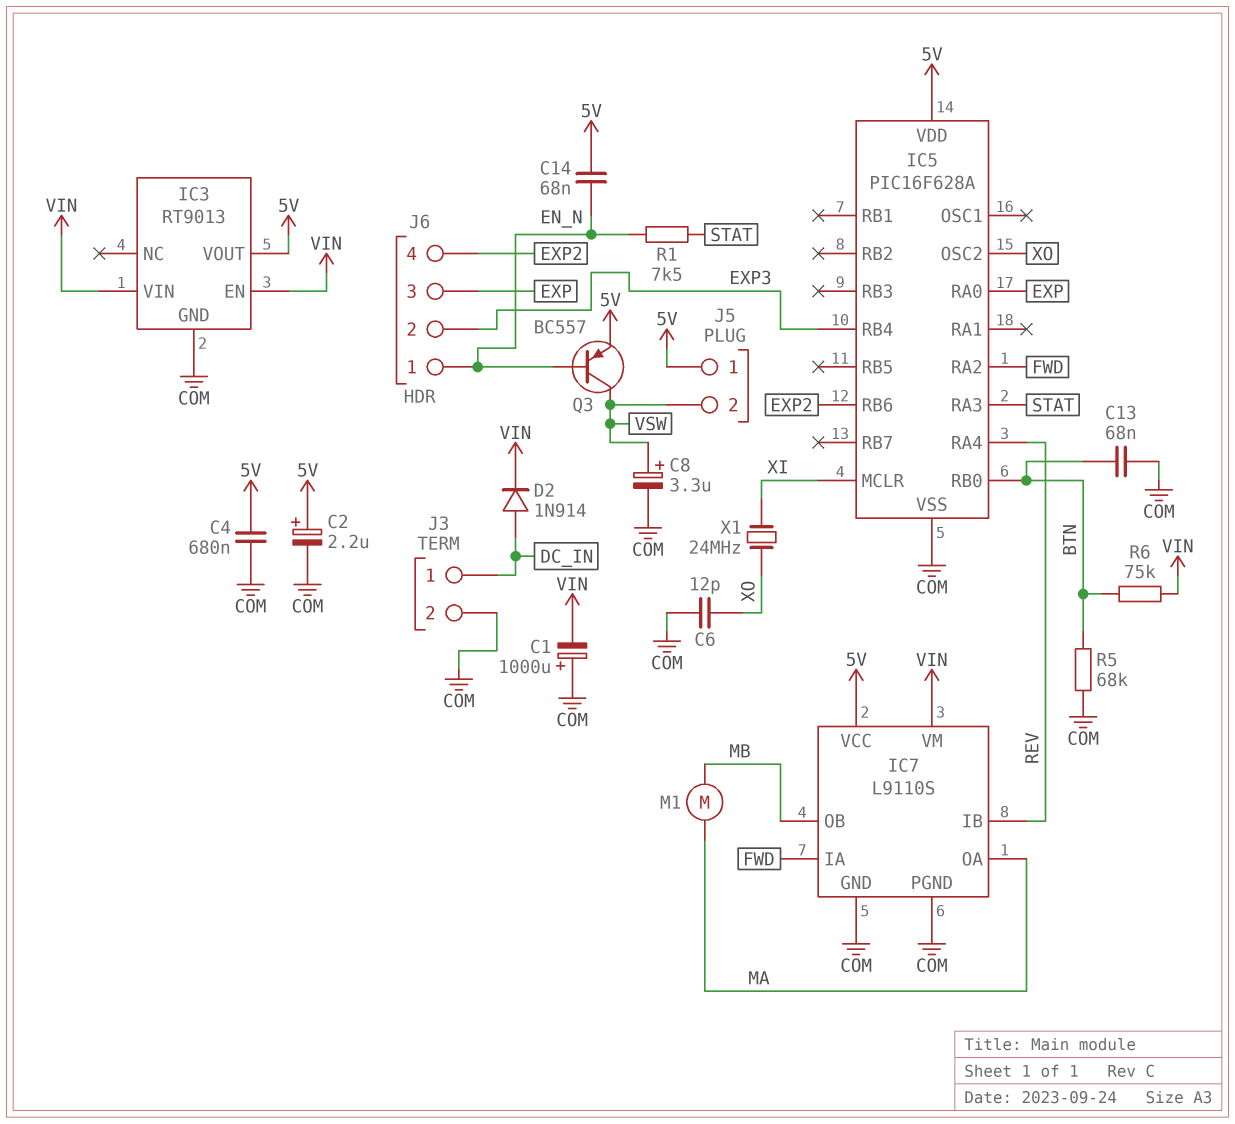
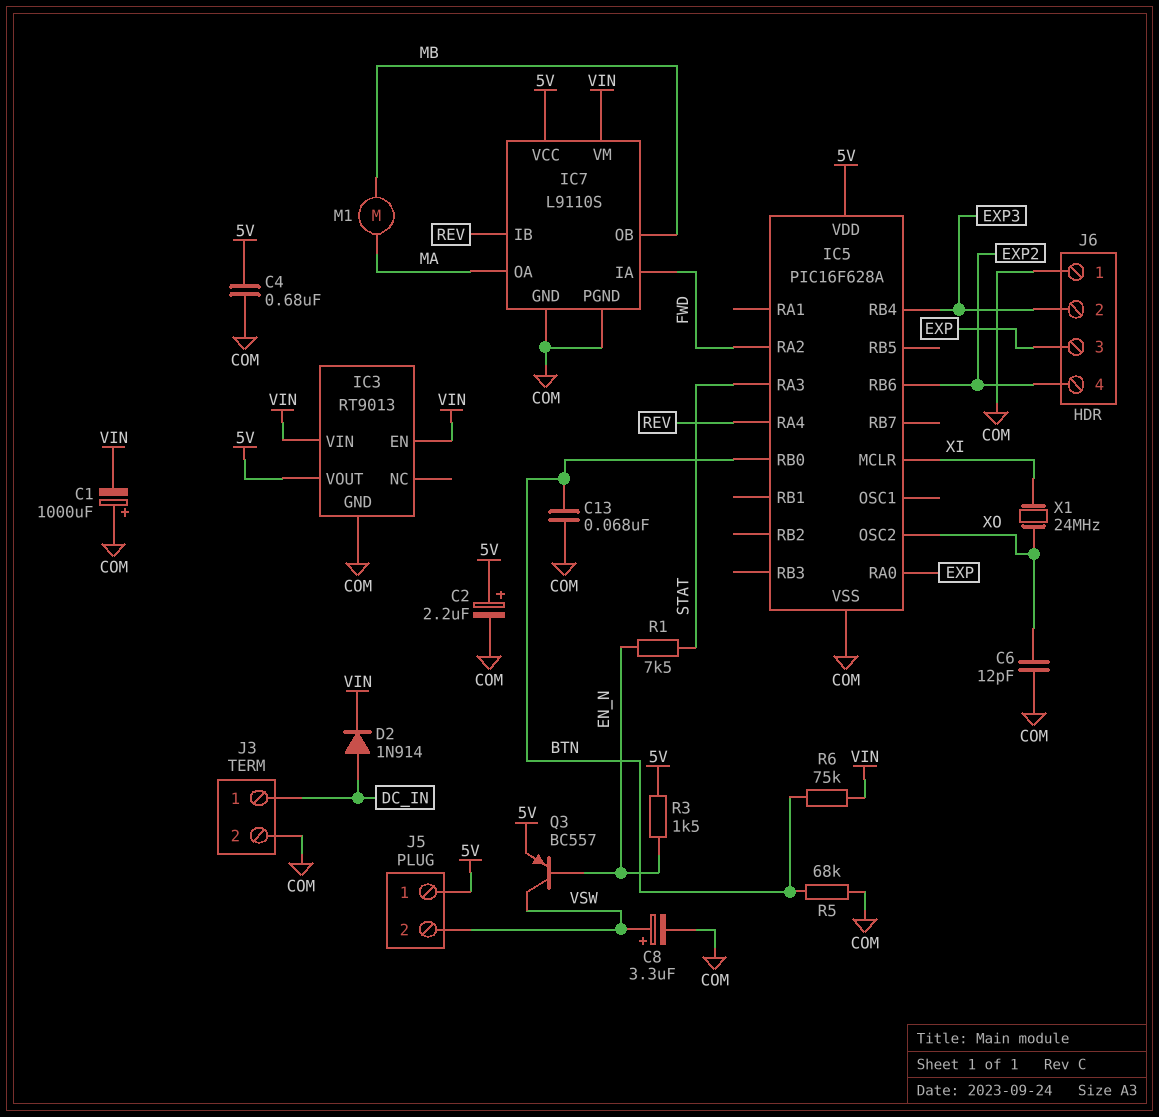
C14: 68nF (5V, EN_N) -> none
J6 pin 1: EN_N -> COM
R3: none -> 1.5k (5V, EN_N)

